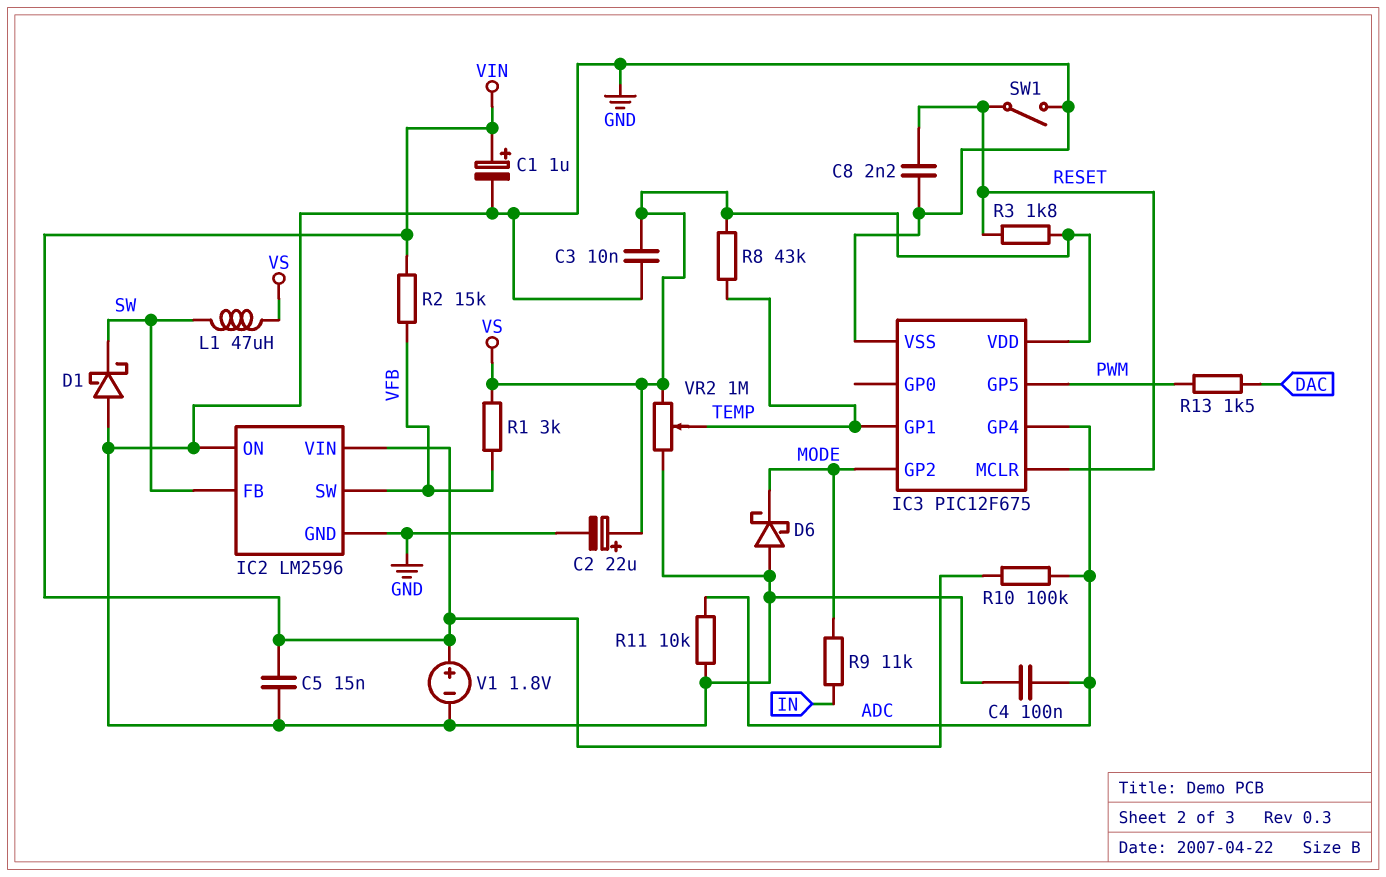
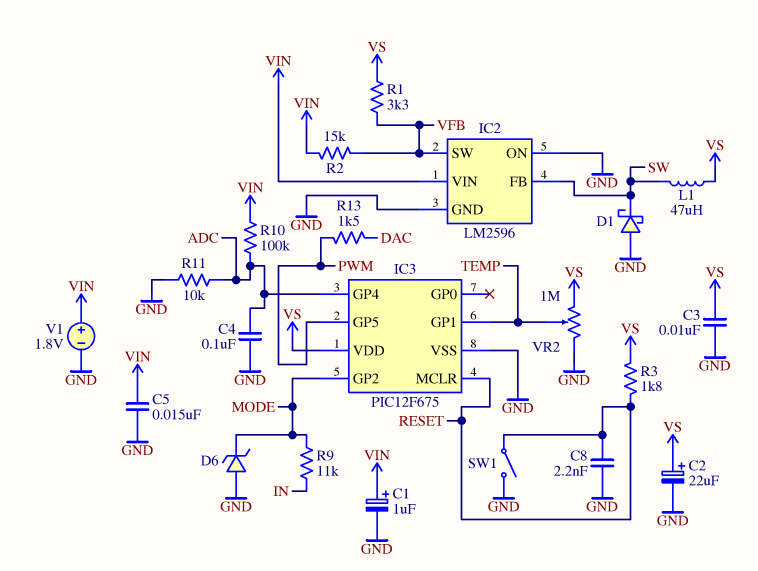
D6: schottky (A GND, K MODE) -> zener (A GND, K MODE)
R1: 3k (VFB, VS) -> 3.3k (VFB, VS)
R8: 43k (TEMP, VS) -> none

